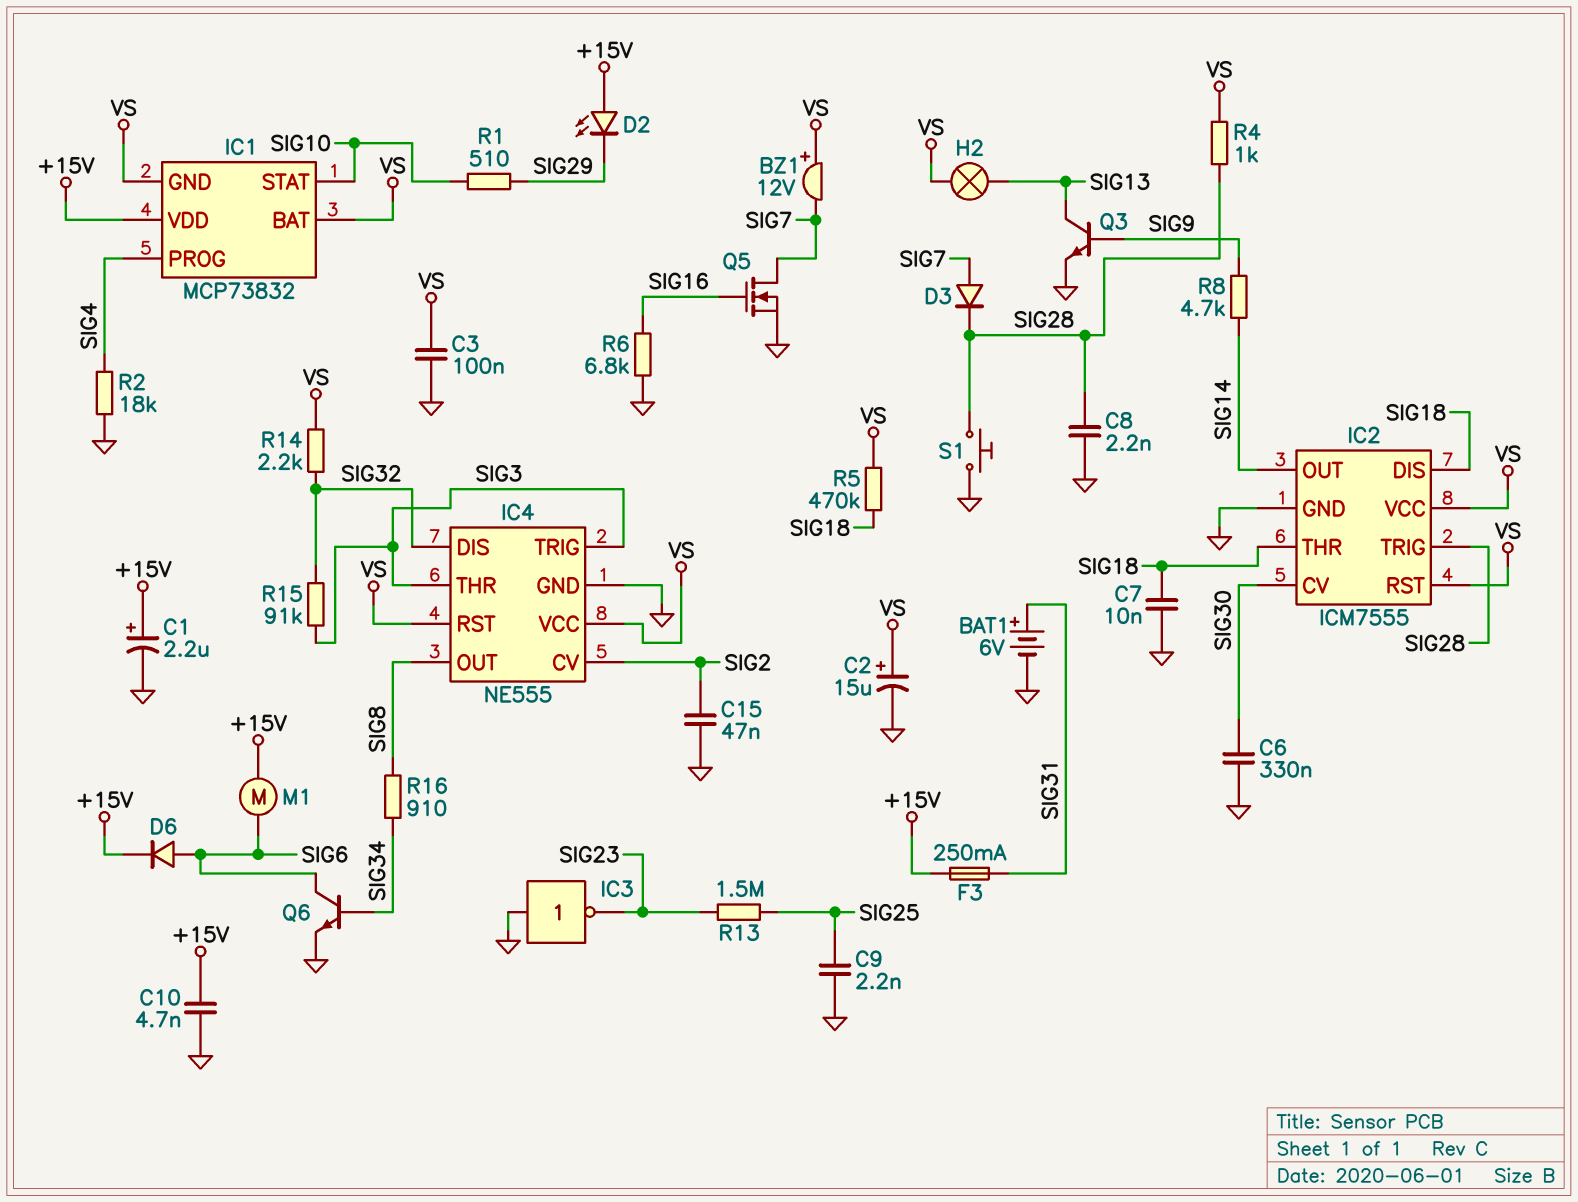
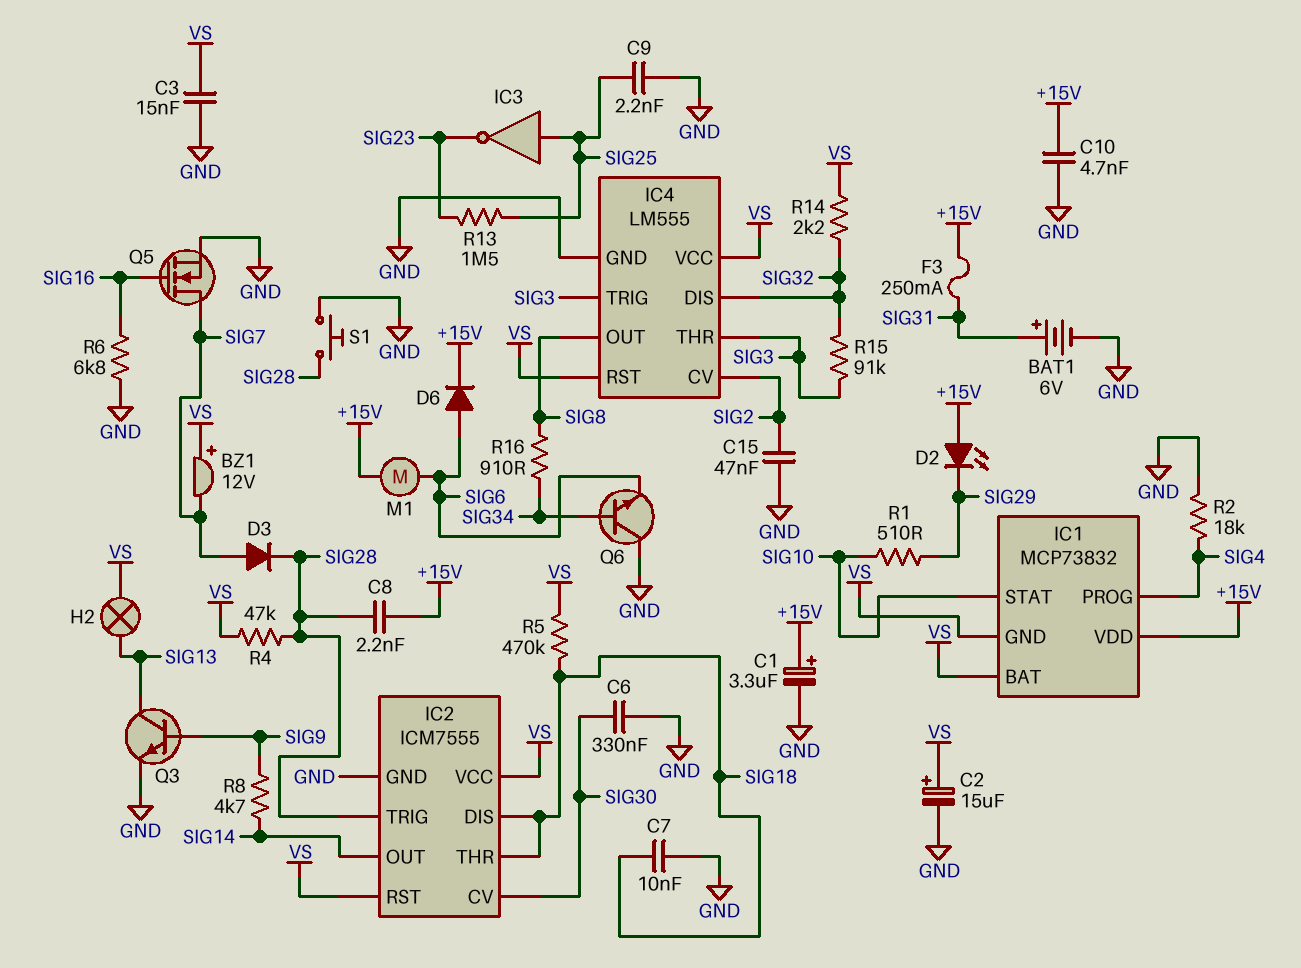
C1: 2.2uF (plus +15V, minus GND) -> 3.3uF (plus +15V, minus GND)
C3: 100nF (GND, VS) -> 15nF (GND, VS)
C8: 2.2nF (GND, SIG28) -> 2.2nF (+15V, SIG28)
IC3: NOT (in GND, out SIG23) -> NOT (in SIG25, out SIG23)
IC4: NE555 -> LM555
Q6: NPN (B SIG34, C SIG6, E GND) -> NPN (B SIG34, C GND, E SIG6)
R4: 1k (SIG28, VS) -> 47k (SIG28, VS)

